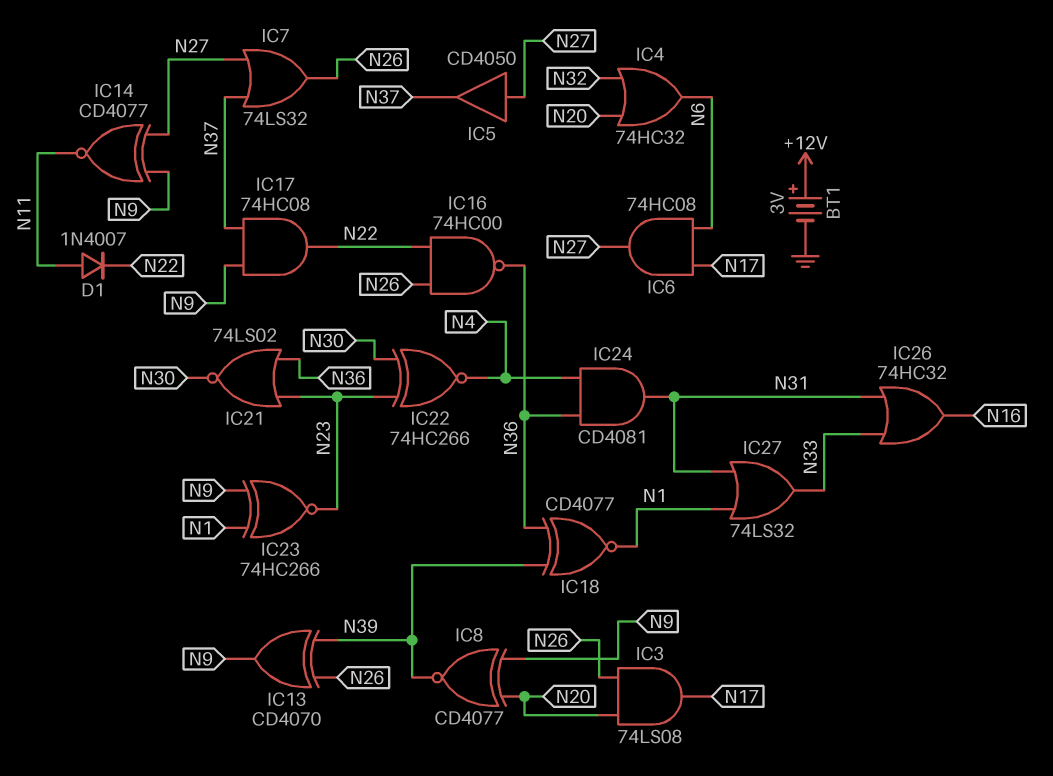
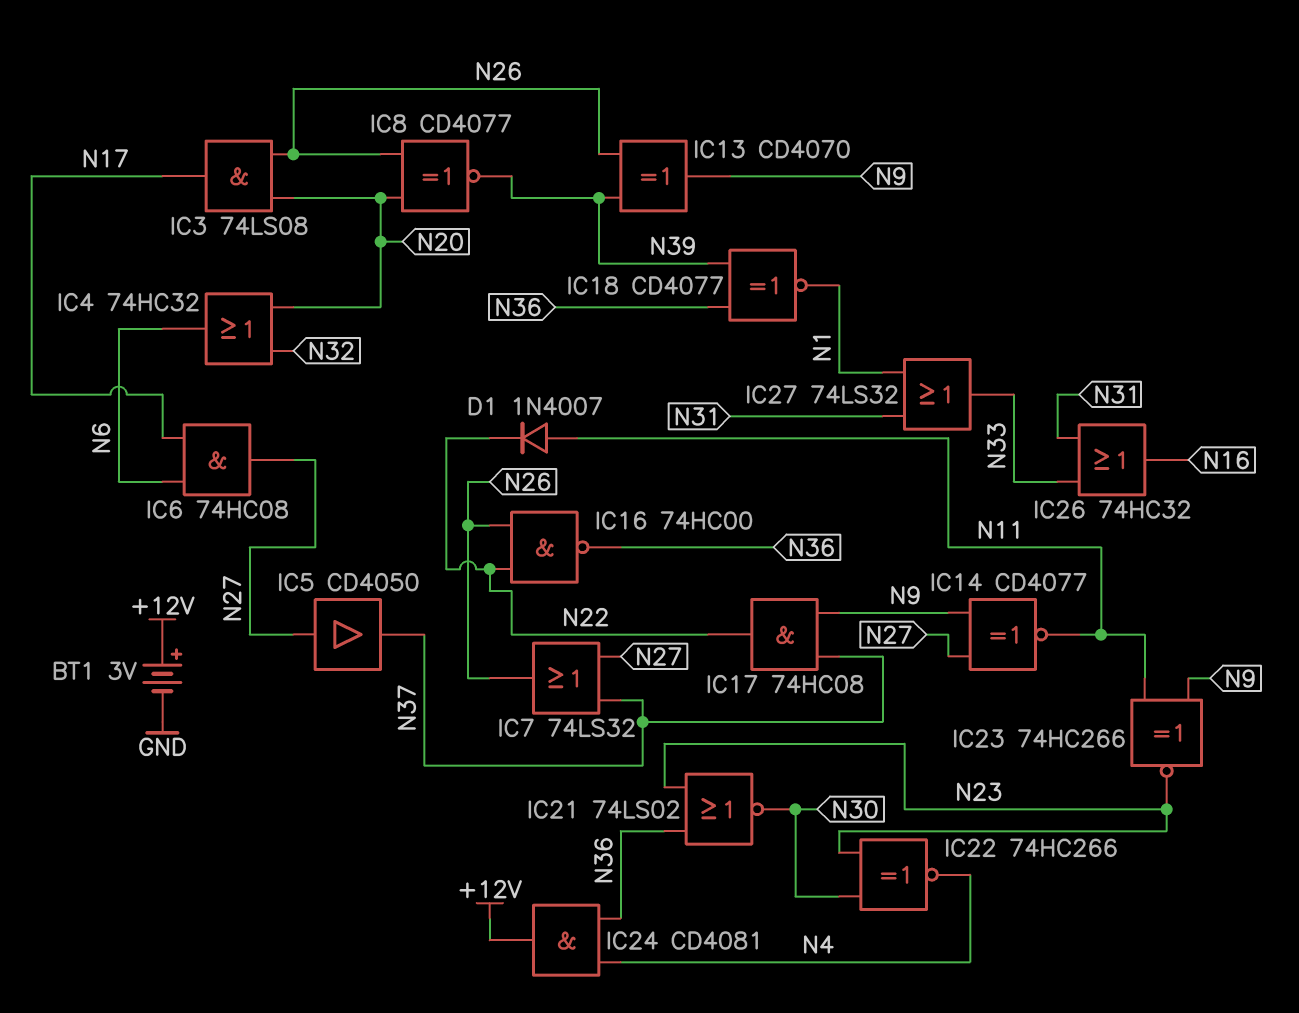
IC8: XNOR CD4077 (in N9, in N20, out N39) -> XNOR CD4077 (in N20, in N26, out N39)
IC23: XNOR 74HC266 (in N1, in N9, out N23) -> XNOR 74HC266 (in N9, in N11, out N23)
IC24: AND CD4081 (in N4, in N36, out N31) -> AND CD4081 (in N4, in N36, out +12V)

